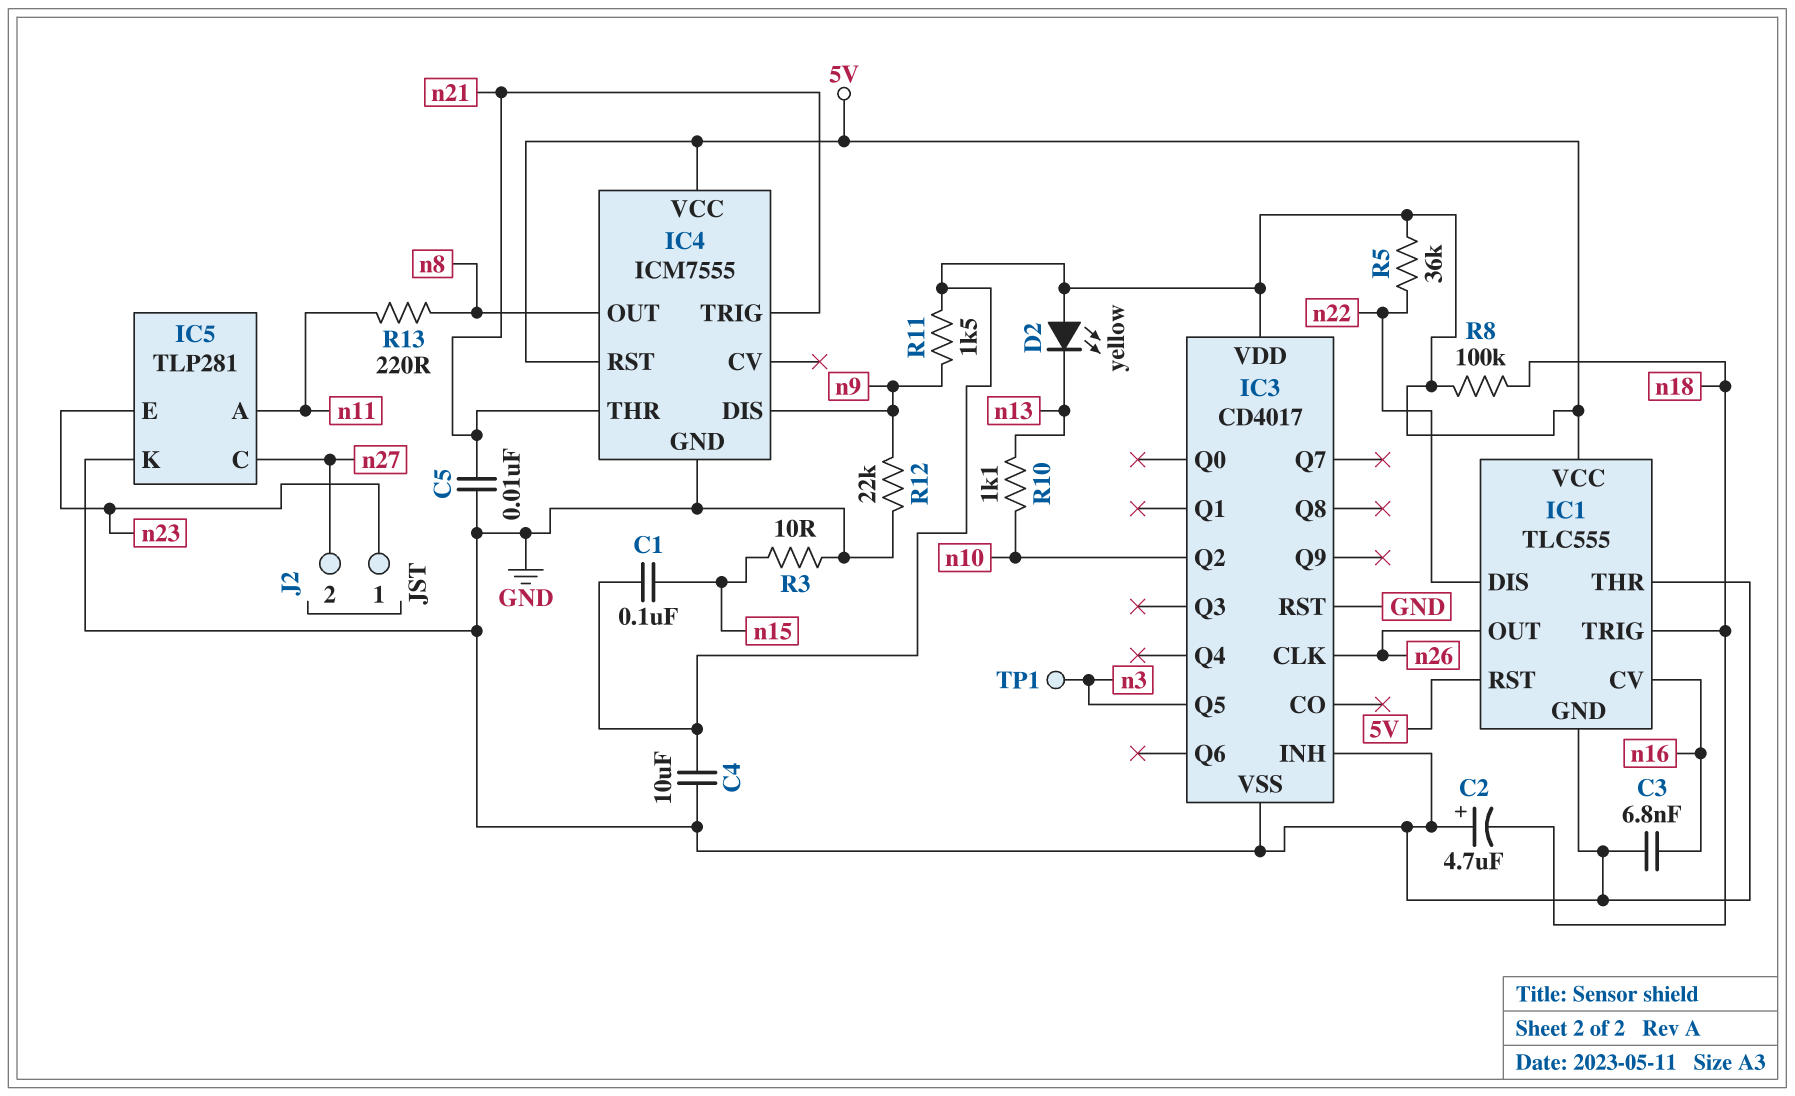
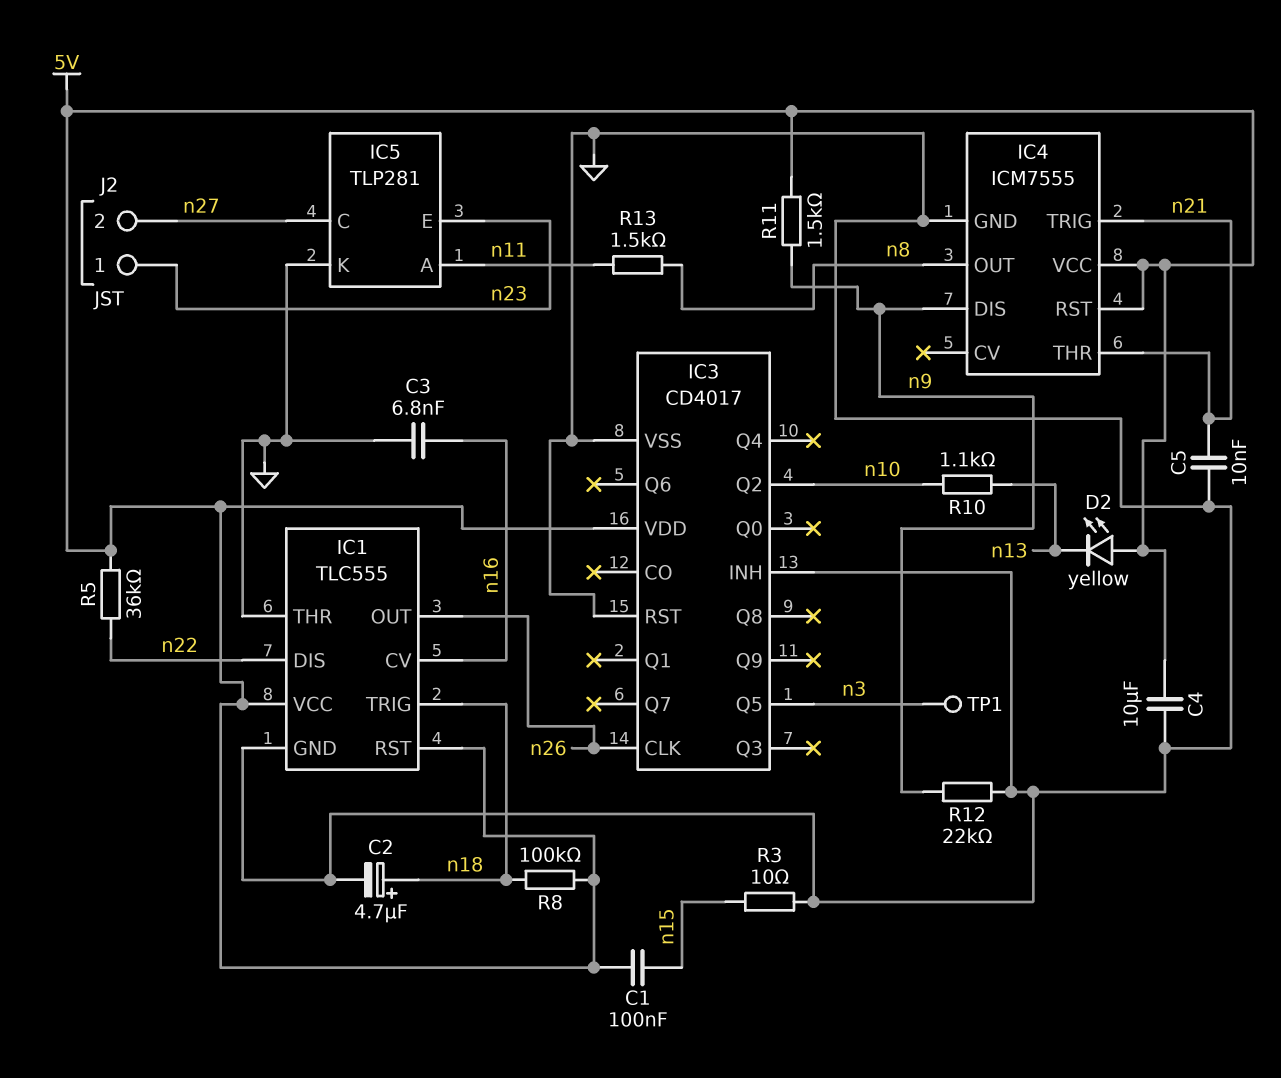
C2: 4.7uF (plus GND, minus n18) -> 4.7uF (plus n18, minus GND)
R13: 220 (n8, n11) -> 1.5k (n8, n11)

